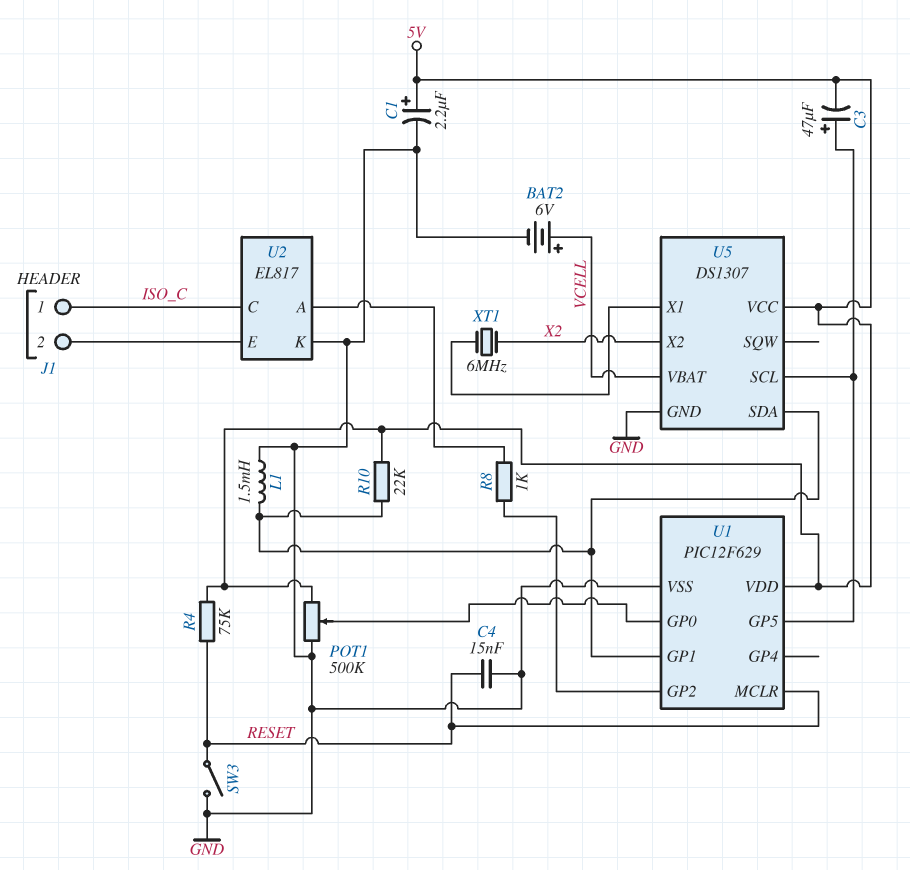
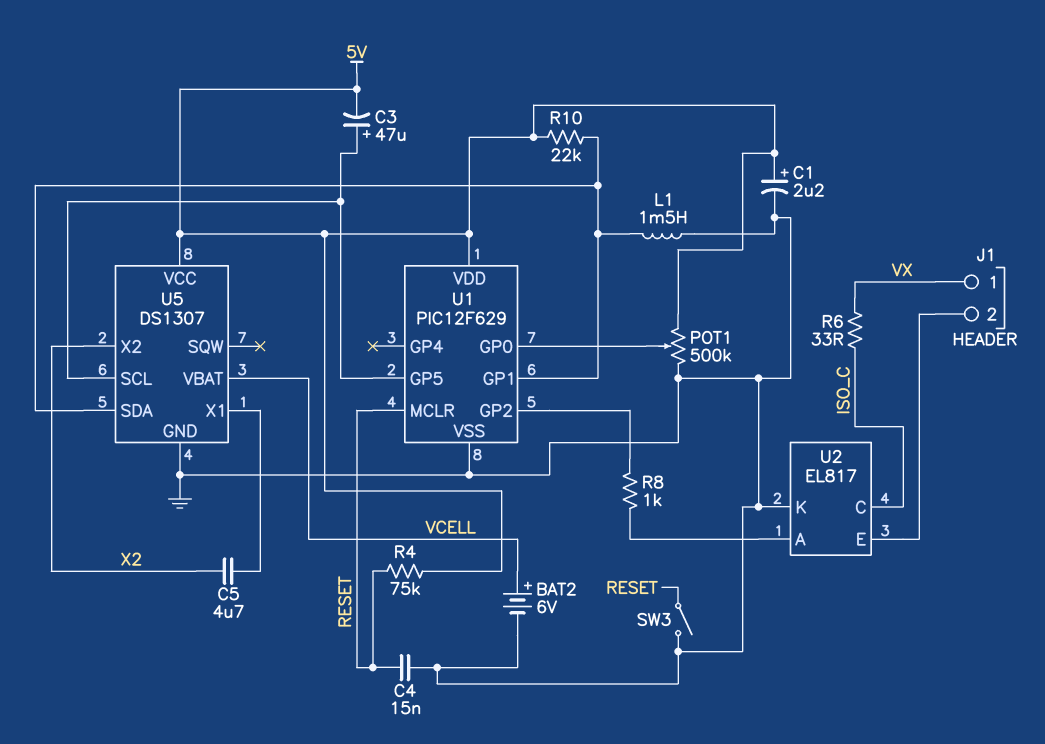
C5: none -> 4.7uF (U5/X1, X2)
J1 pin 1: ISO_C -> VX
R6: none -> 33 (ISO_C, VX)
XT1: 6MHz (U5/X1, X2) -> none

